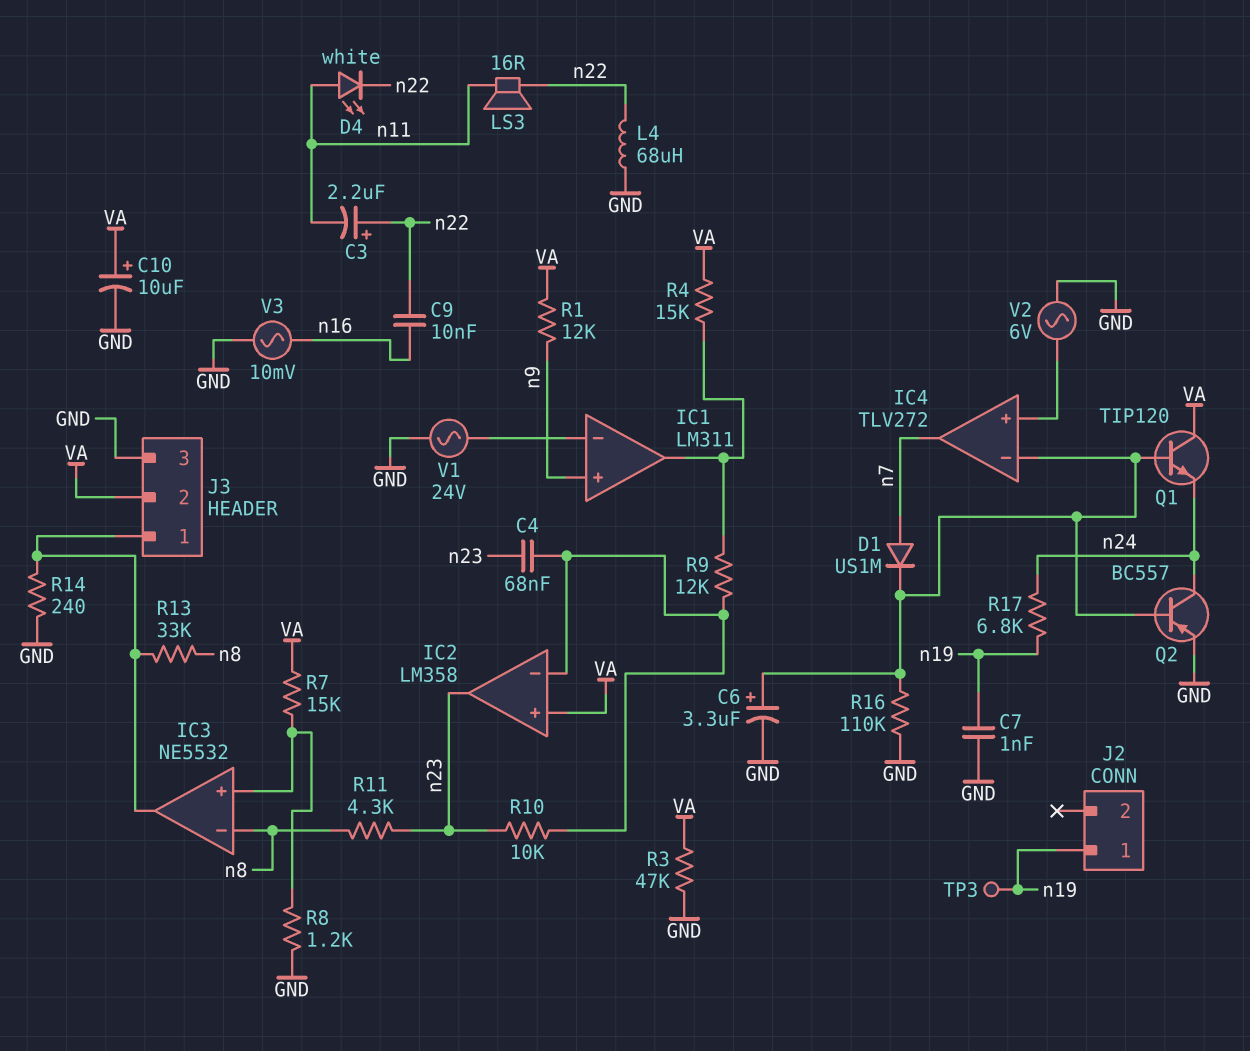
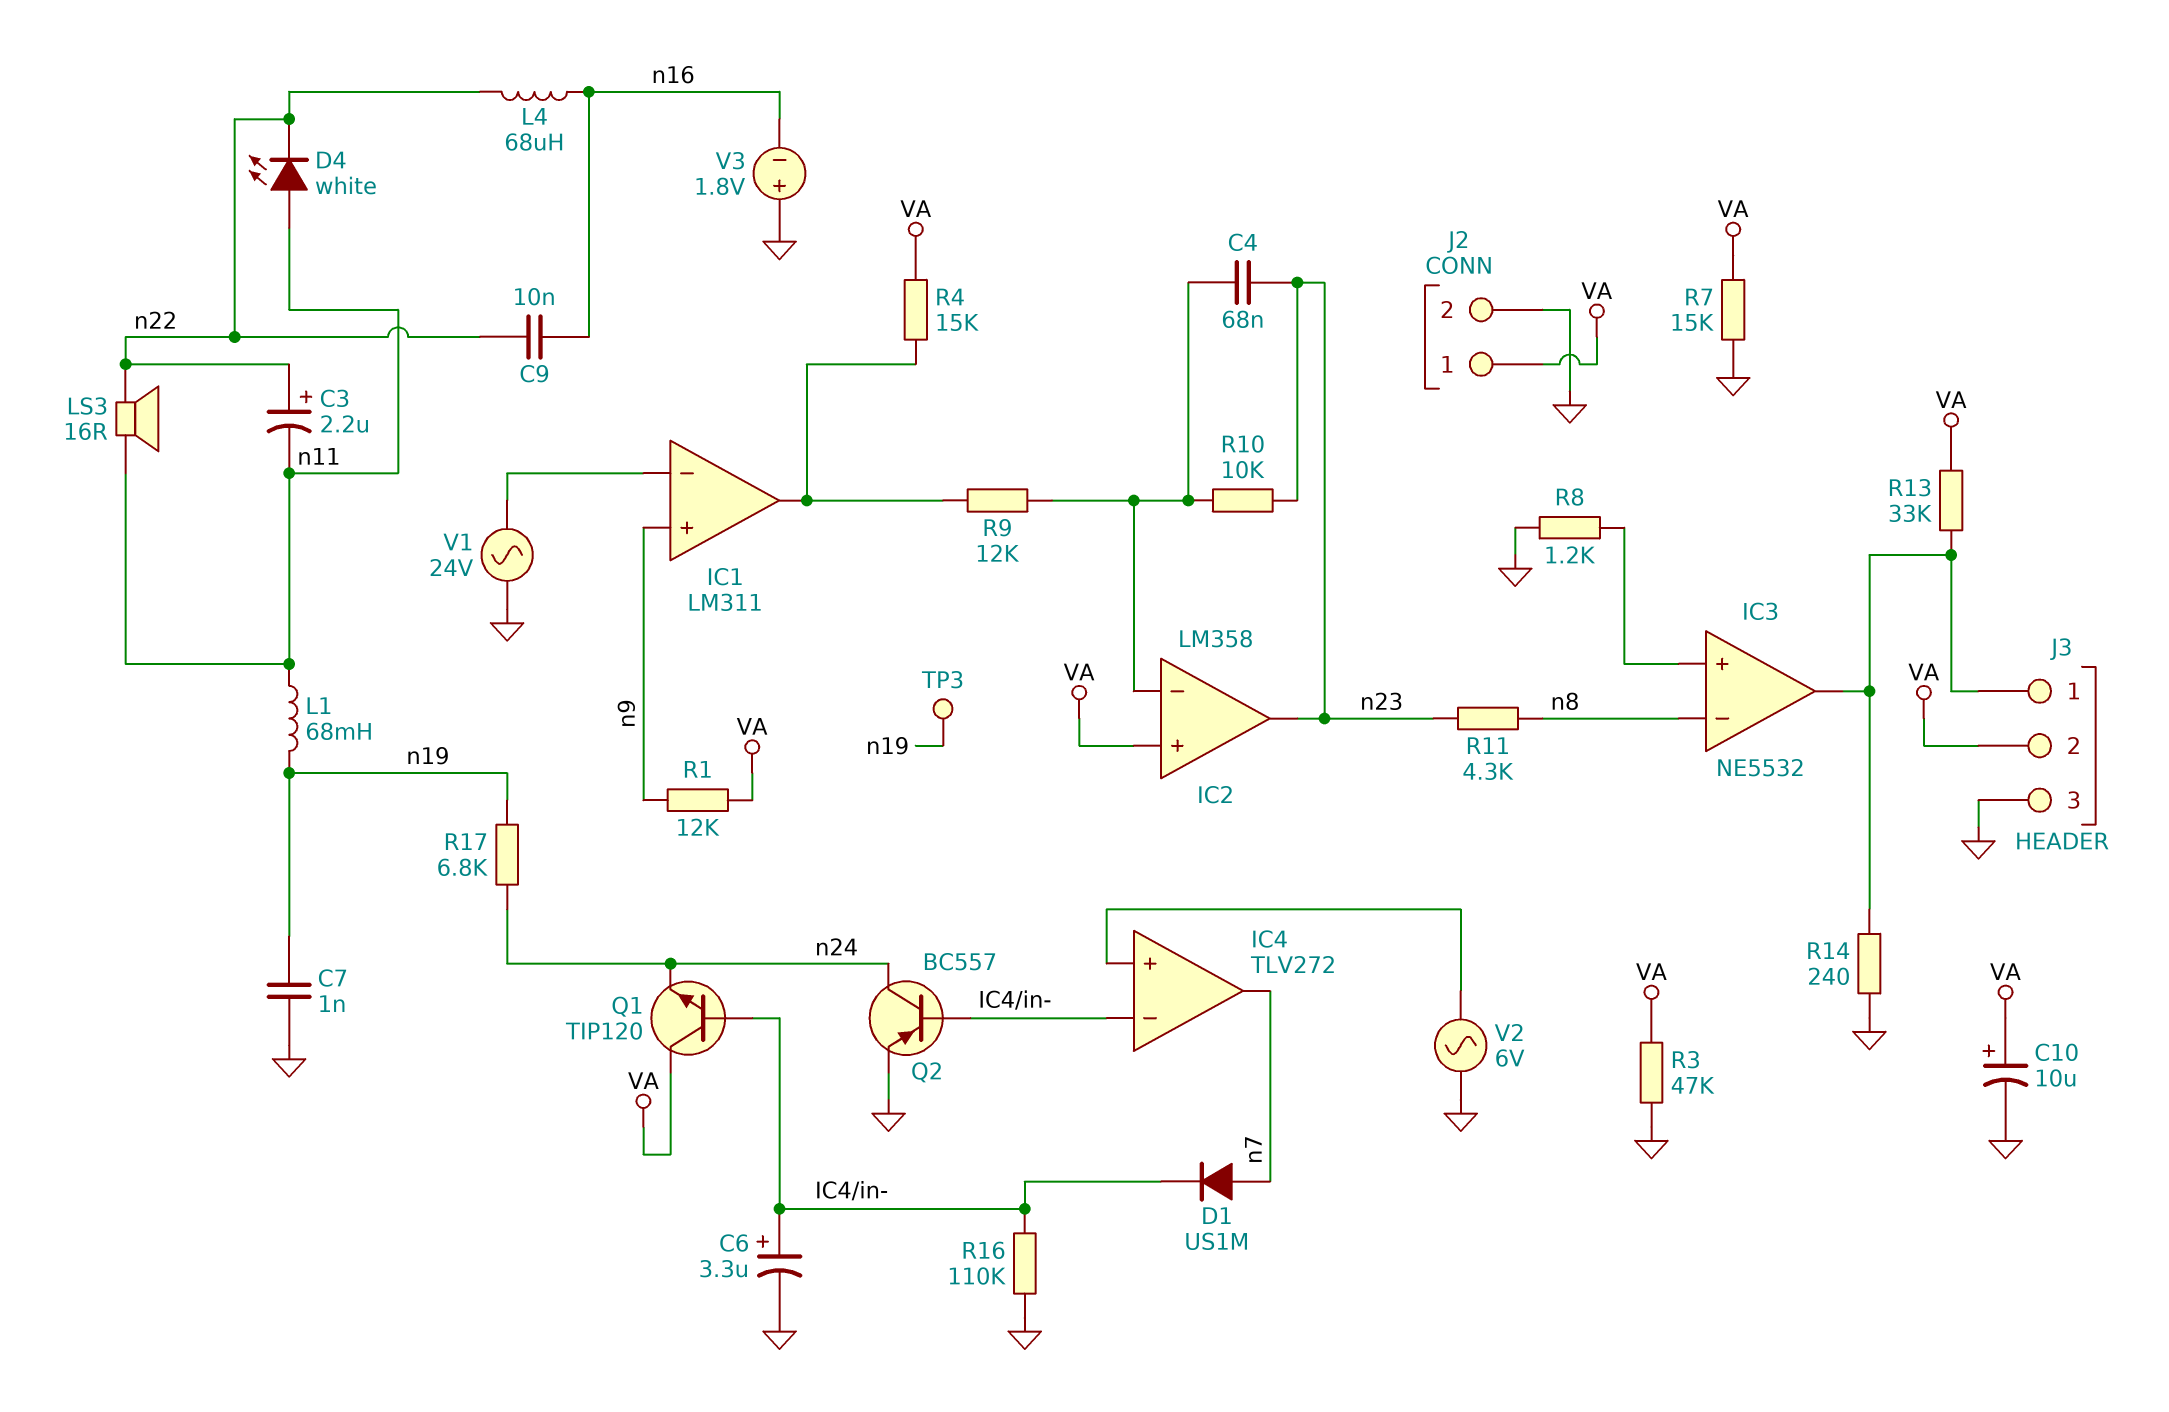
J2 pin 1: n19 -> VA
J2 pin 2: none -> GND
L1: none -> 68mH (n11, n19)
L4: 68uH (GND, n22) -> 68uH (n16, n22)
R7: 15k (IC3/in+, VA) -> 15k (GND, VA)
R13: 33k (IC3/out, n8) -> 33k (IC3/out, VA)
V3: AC 10mV (GND, n16) -> 1.8V (plus GND, minus n16)

